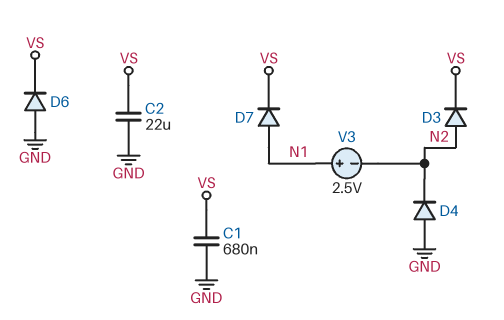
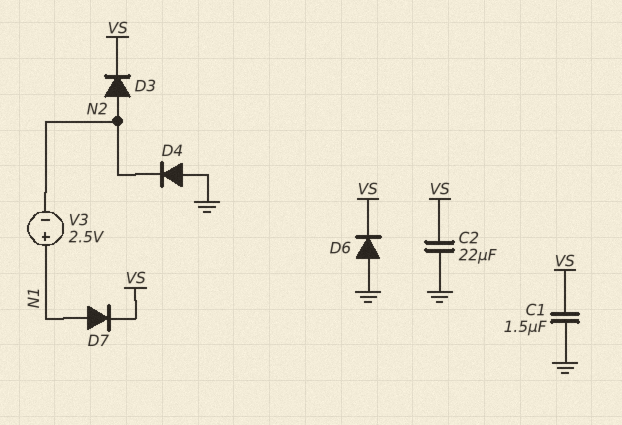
C1: 680nF (GND, VS) -> 1.5uF (GND, VS)

